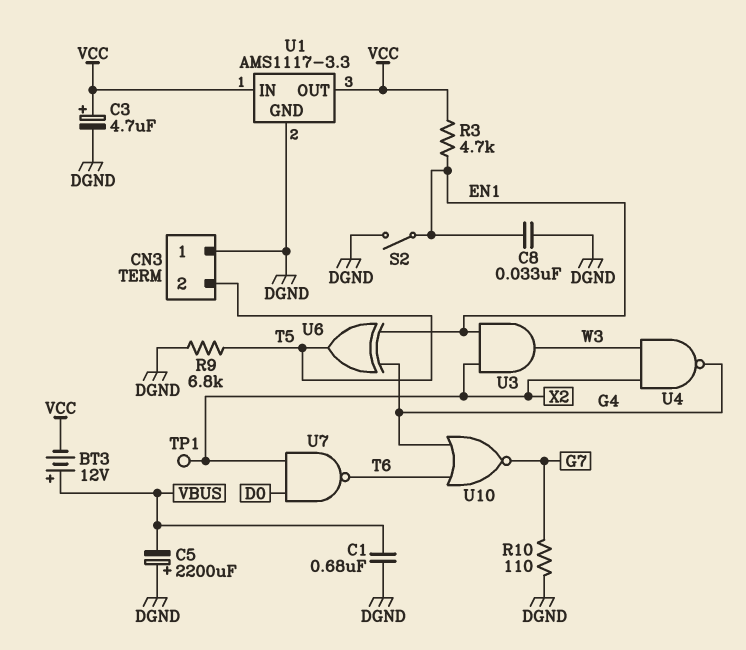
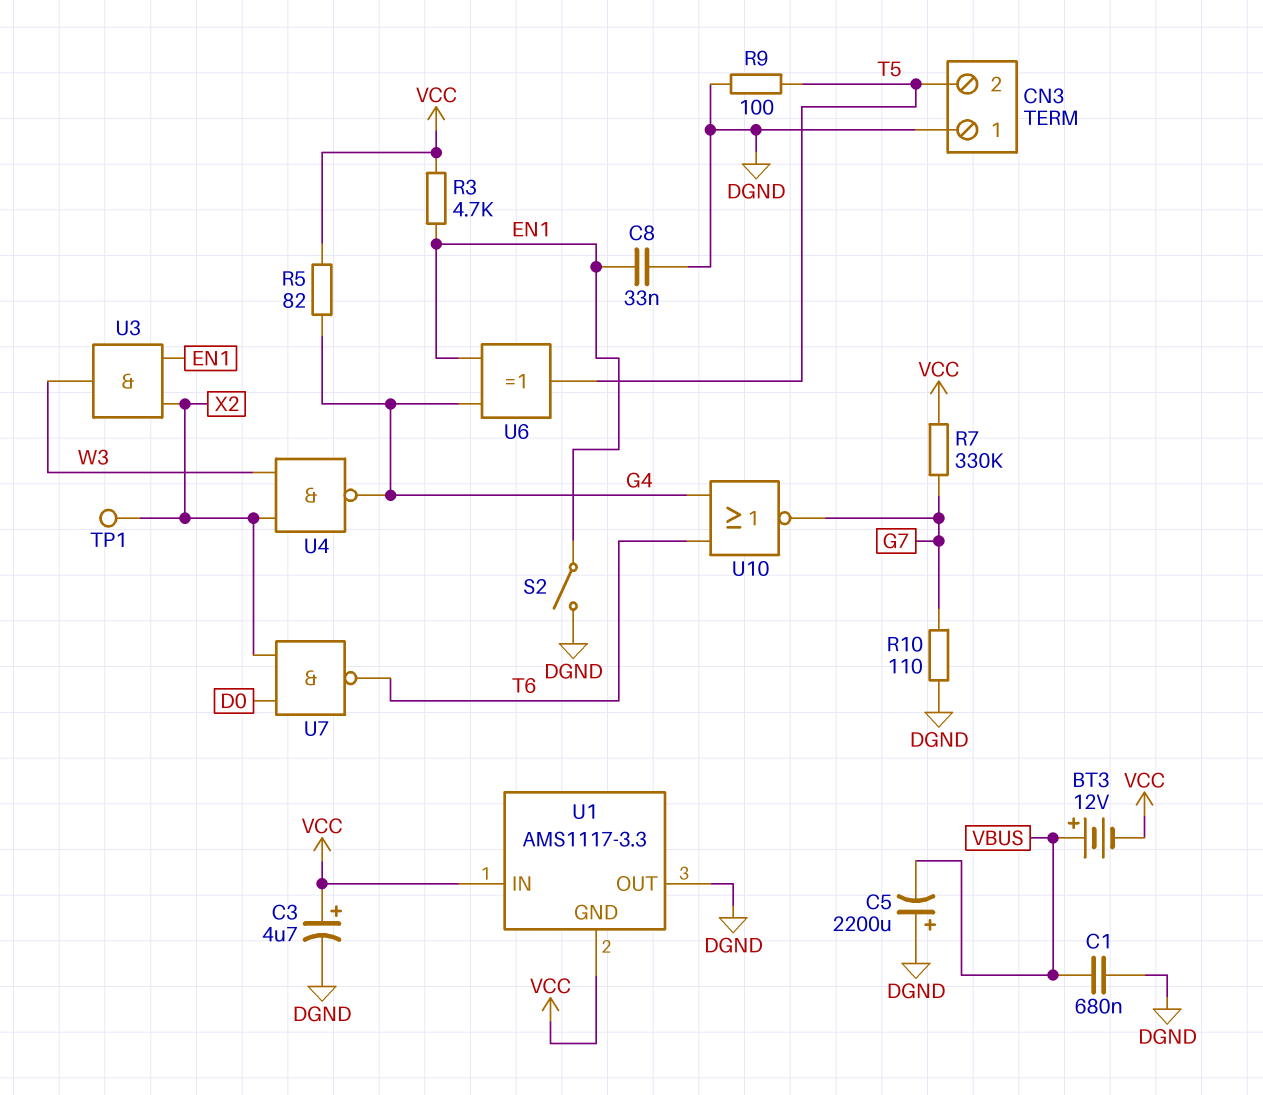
R5: none -> 82 (G4, VCC)
R7: none -> 330k (G7, VCC)
R9: 6.8k (DGND, T5) -> 100 (DGND, T5)
U1 pin GND: DGND -> VCC
U1 pin OUT: VCC -> DGND

